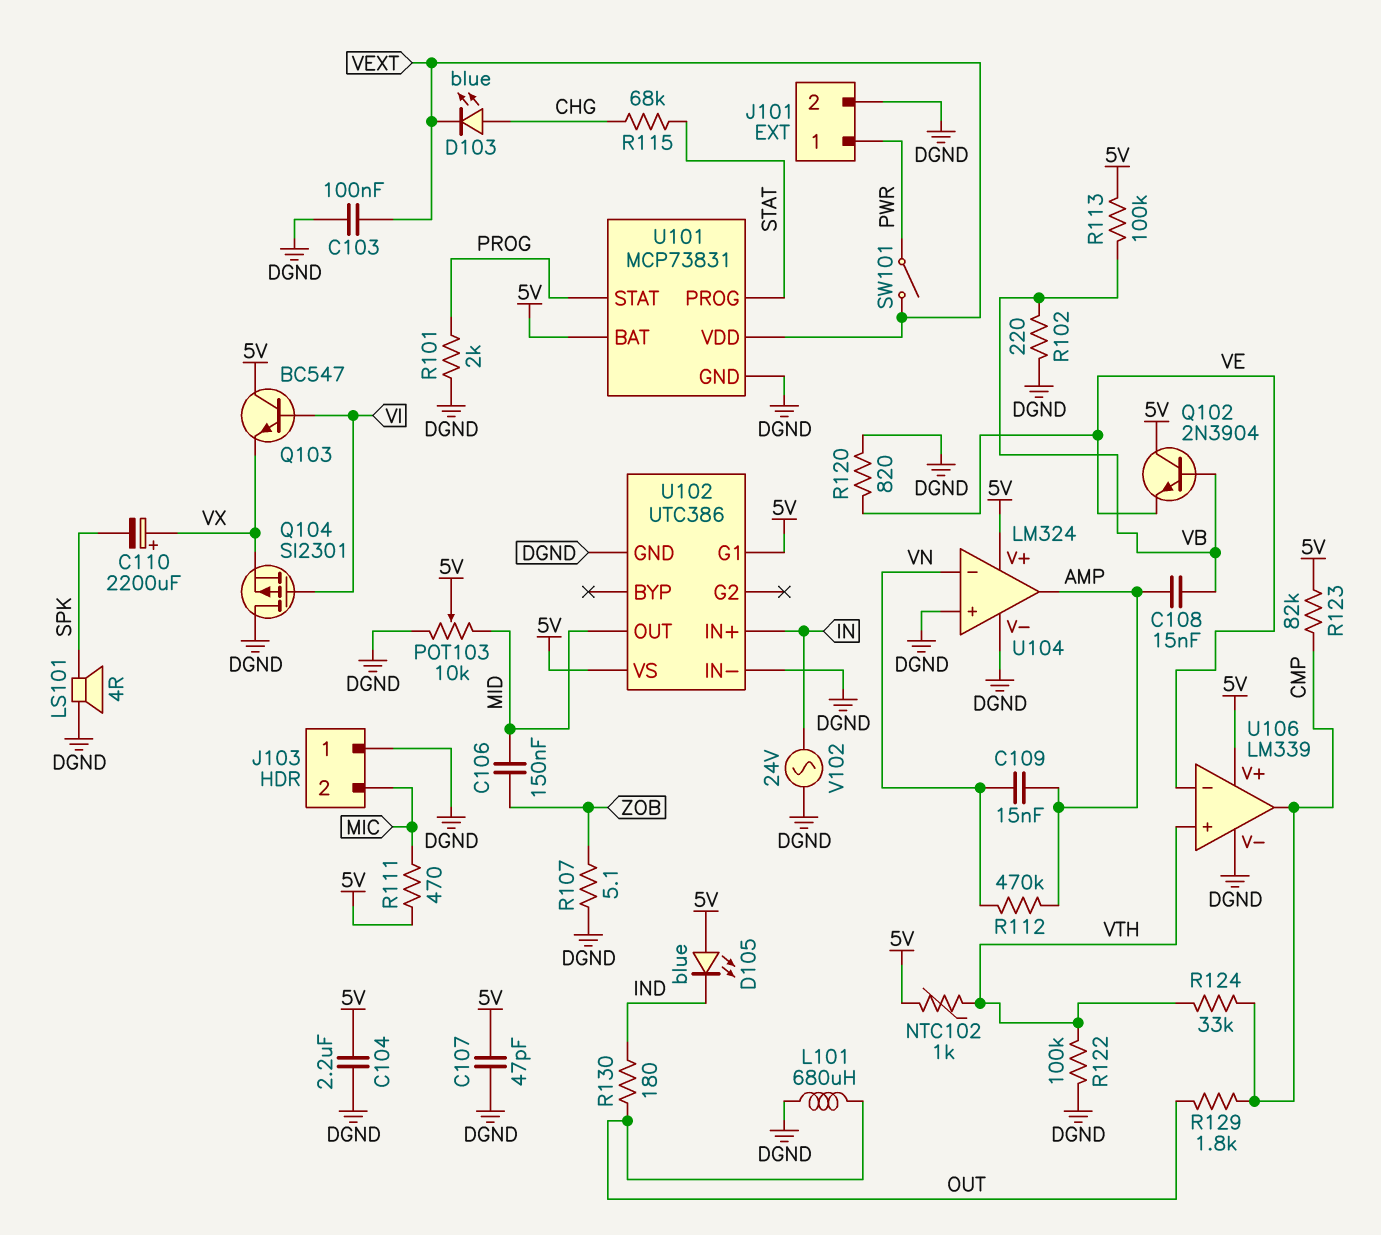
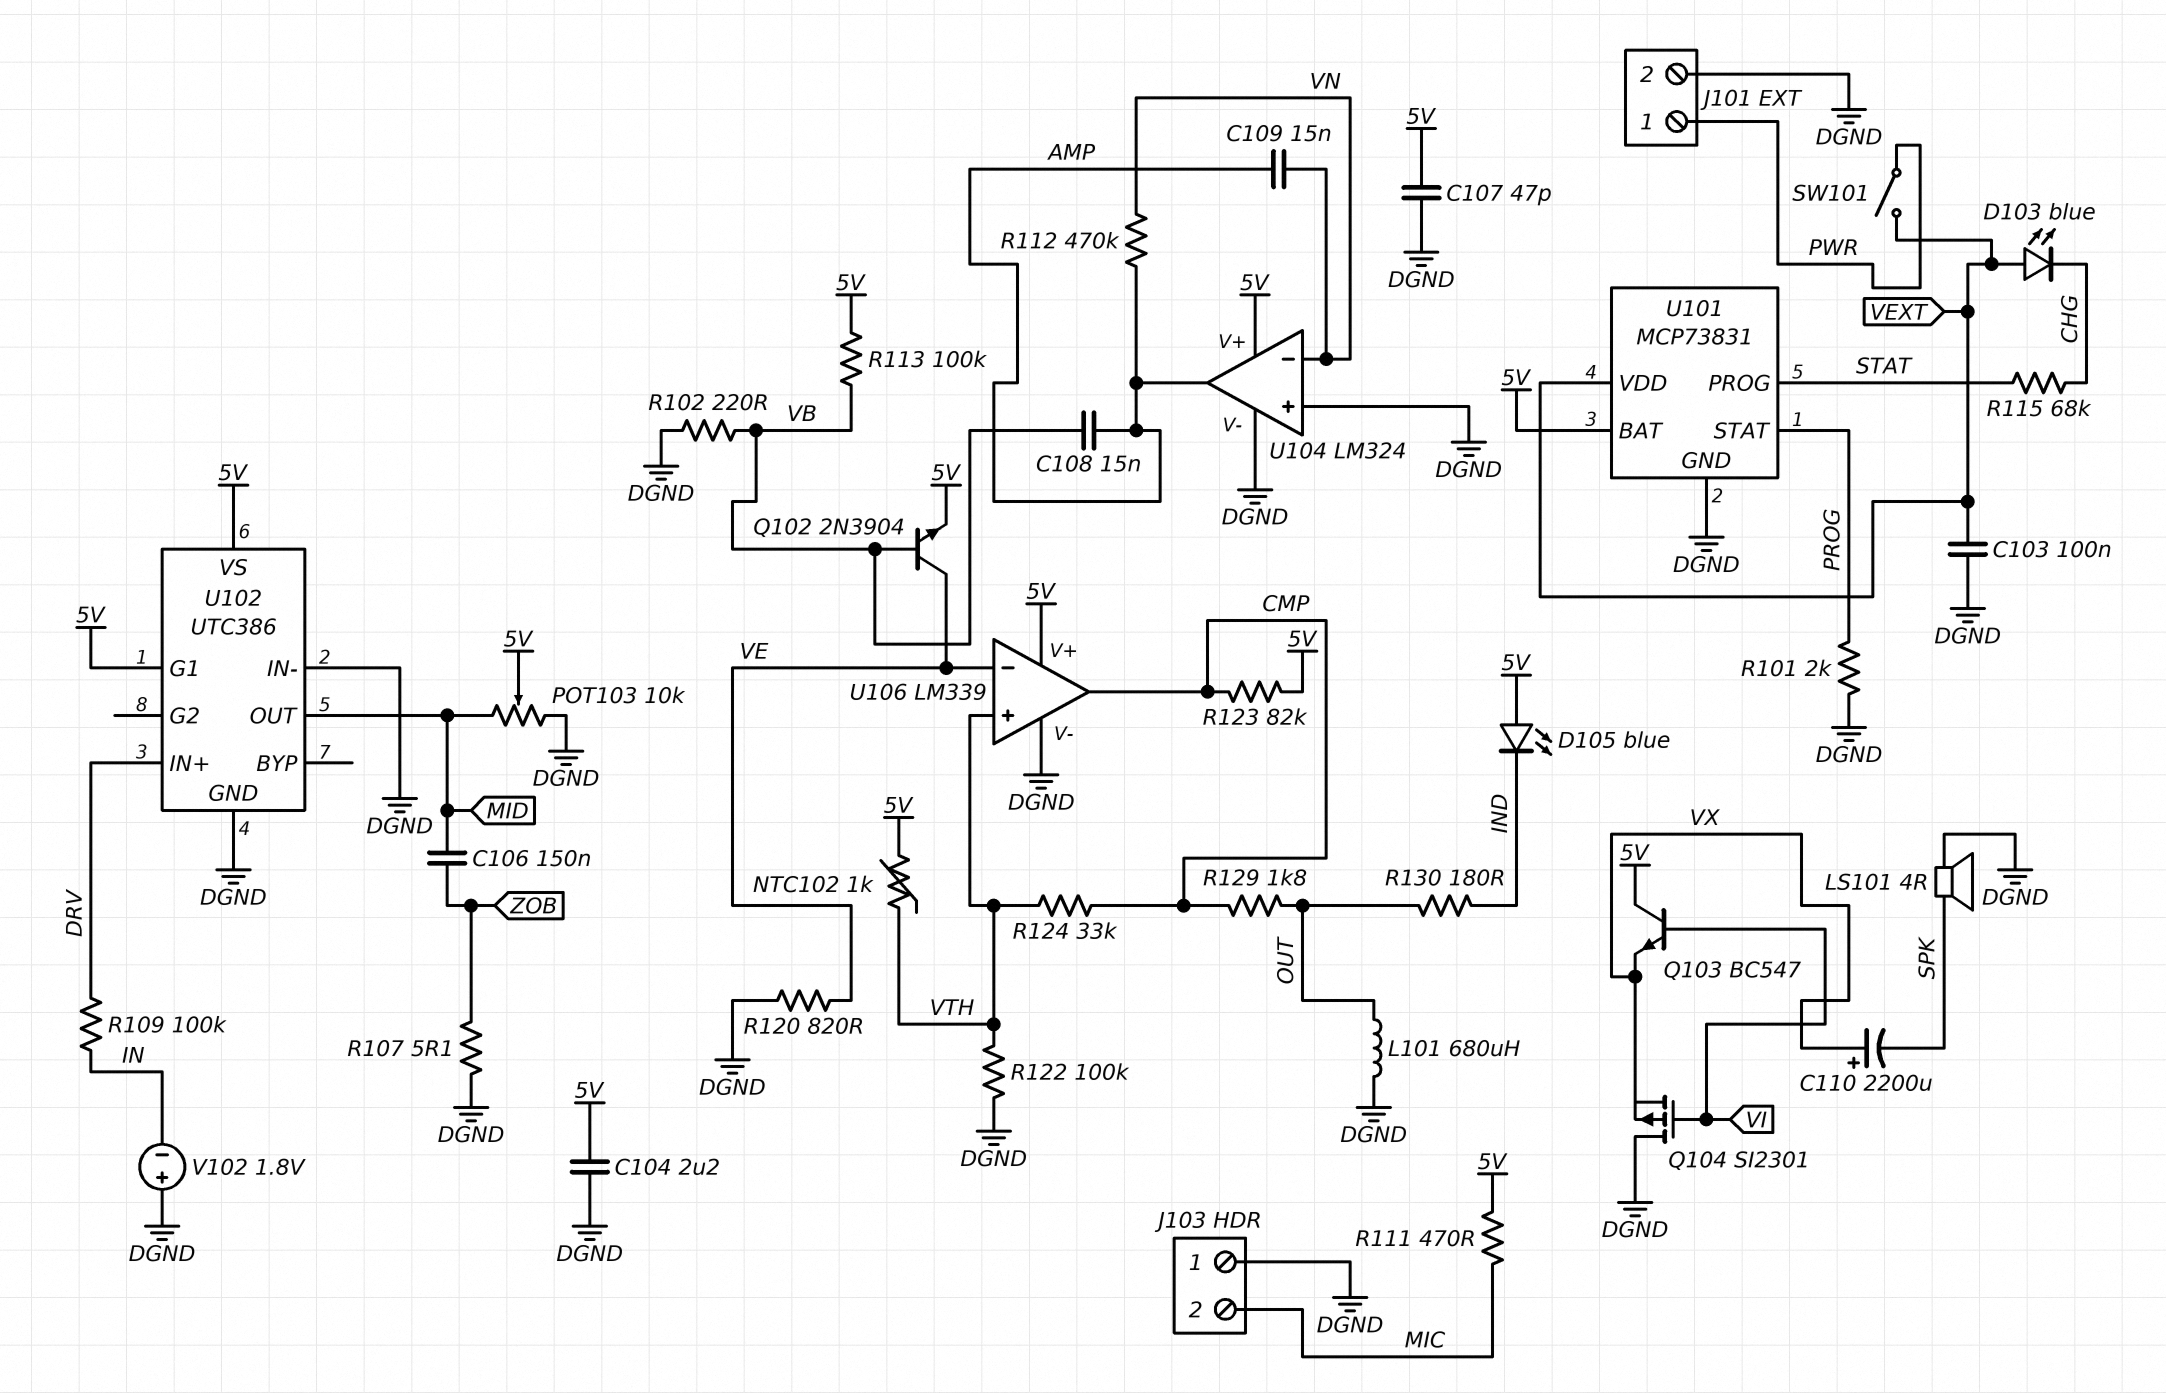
D103: LED blue (A CHG, K VEXT) -> LED blue (A VEXT, K CHG)
Q102: NPN 2N3904 (B VB, C 5V, E VE) -> NPN 2N3904 (B VB, C VE, E 5V)
R109: none -> 100k (DRV, IN)
U102 pin IN+: IN -> DRV
V102: AC 24V (DGND, IN) -> 1.8V (plus DGND, minus IN)

